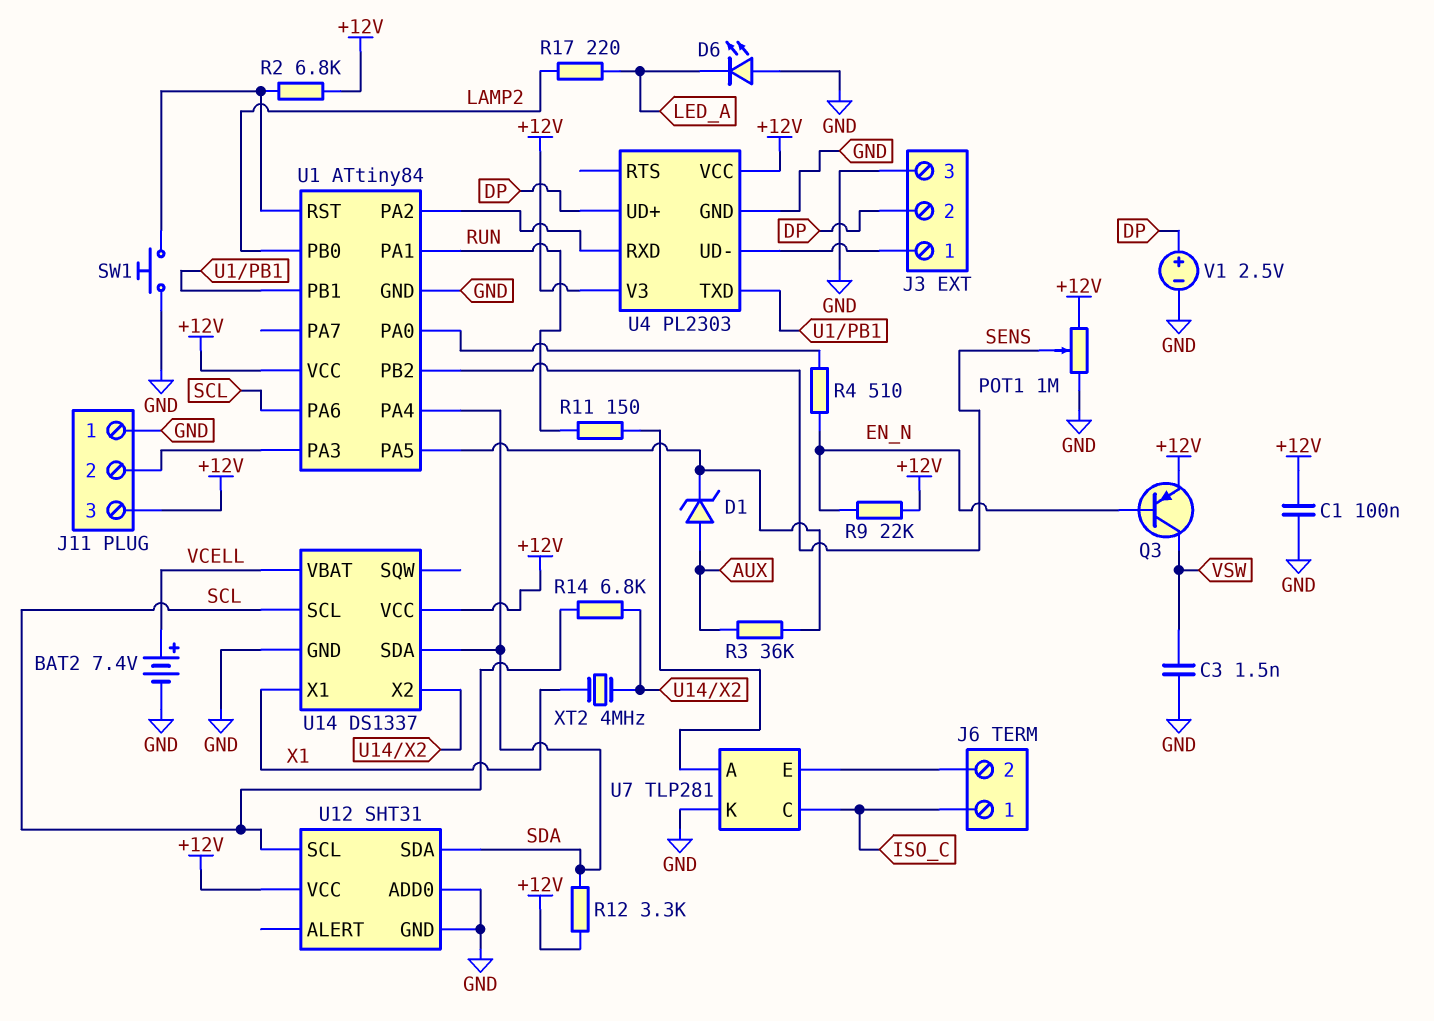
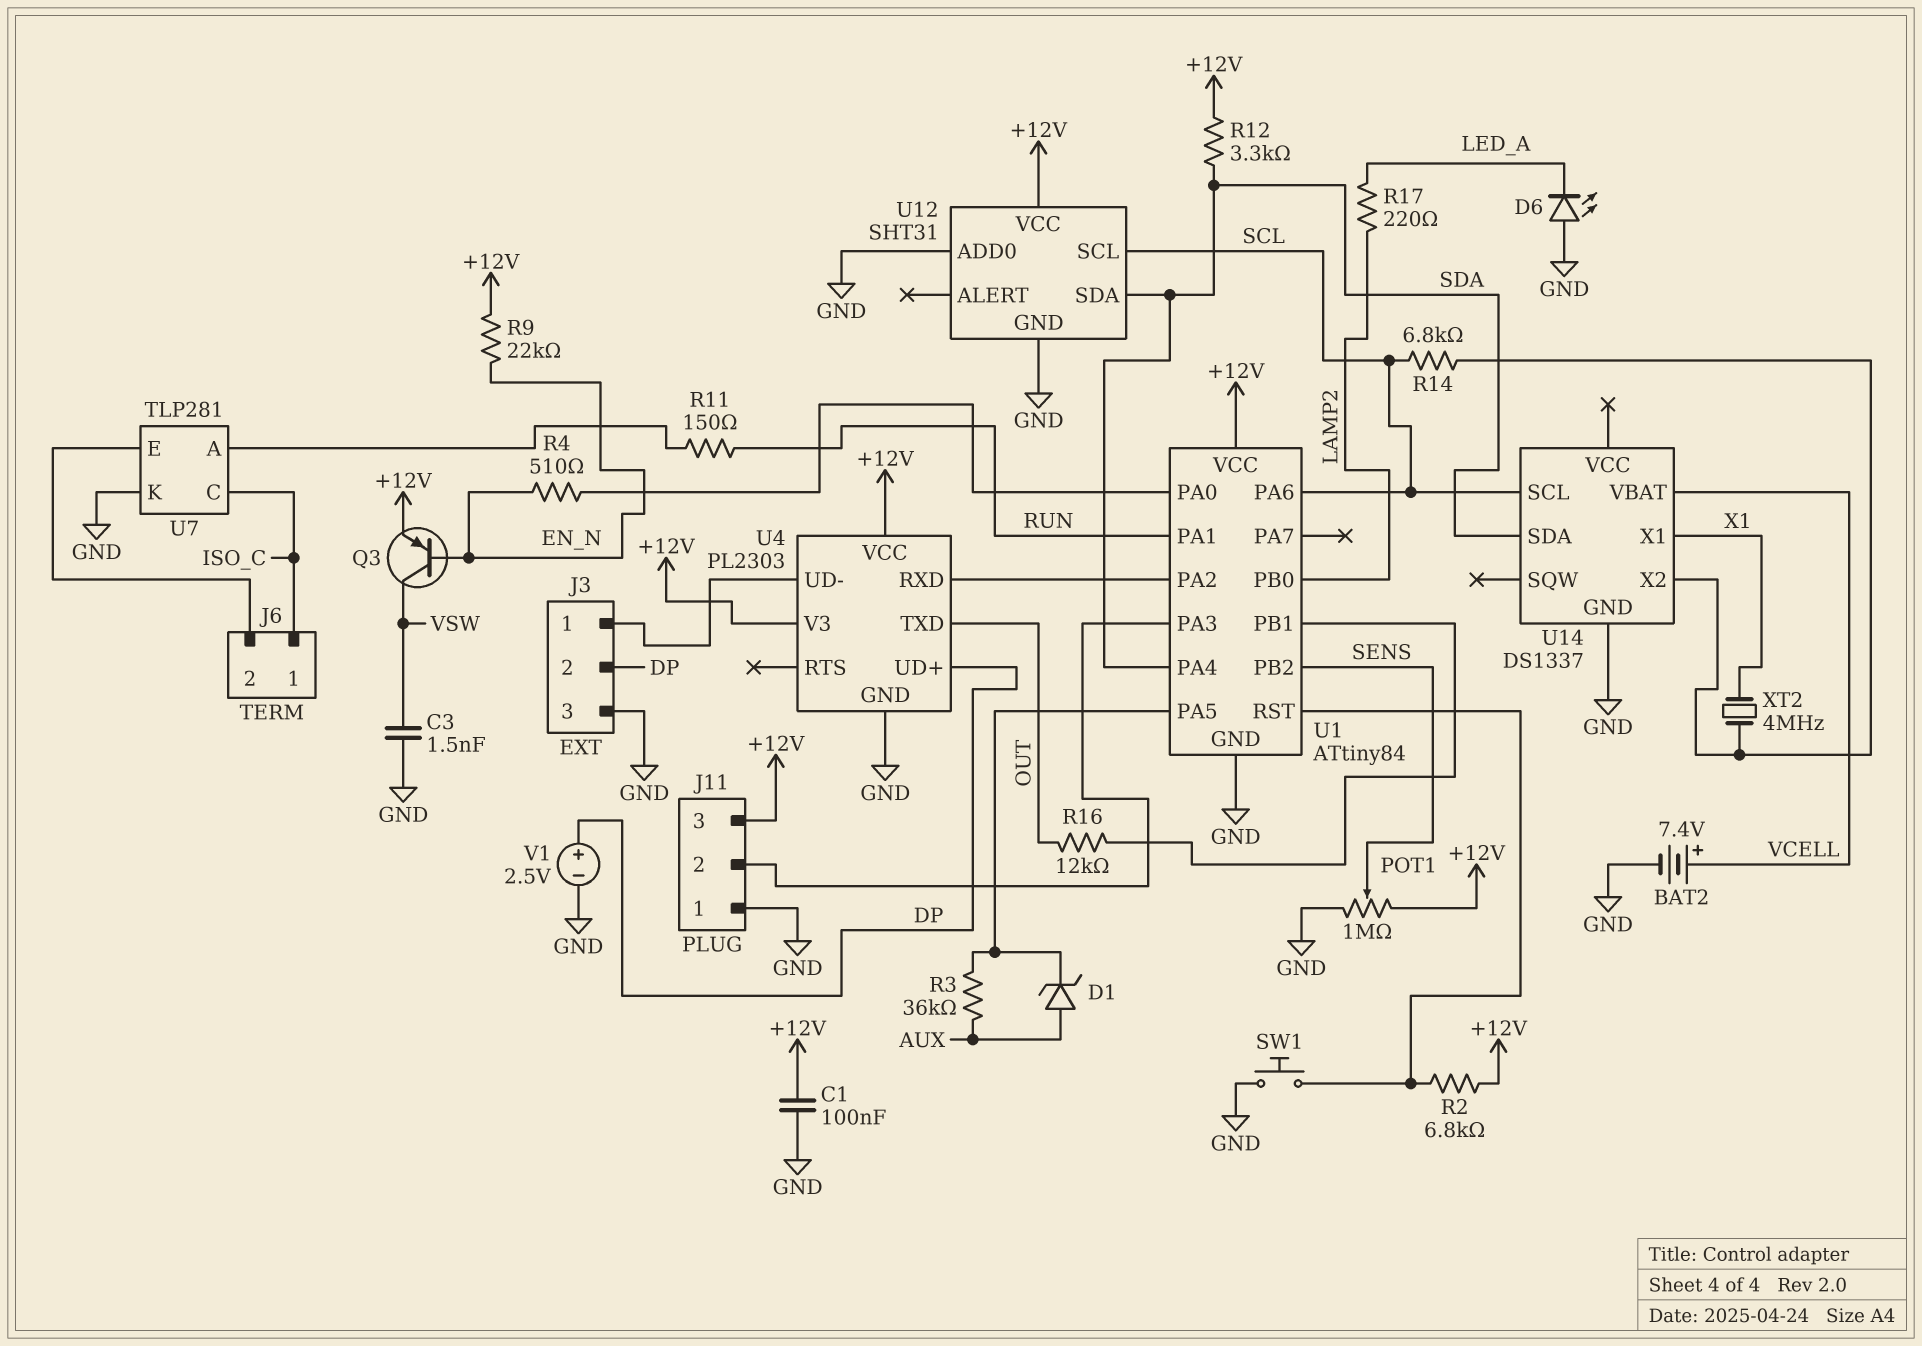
R16: none -> 12k (OUT, U1/PB1)
U4 pin TXD: U1/PB1 -> OUT
U14 pin VCC: +12V -> none

